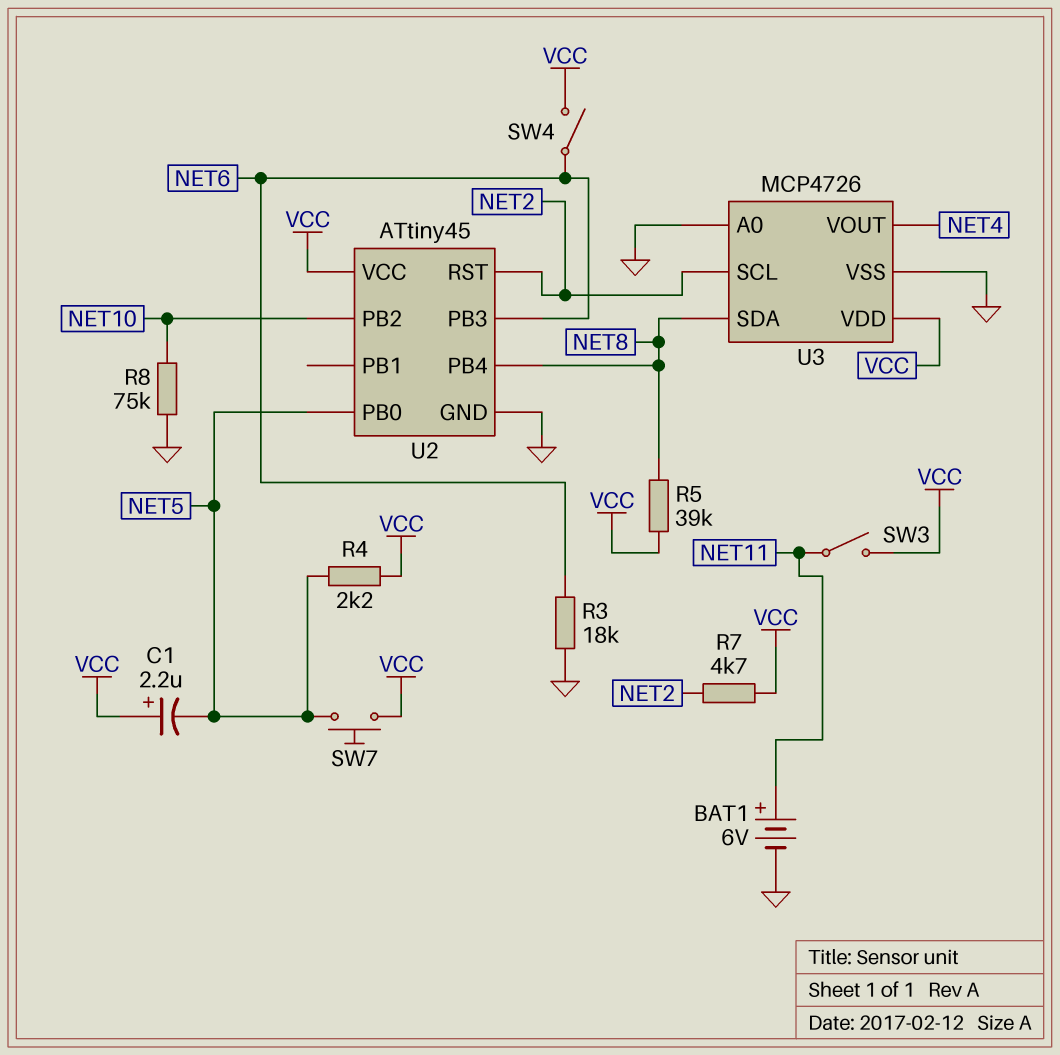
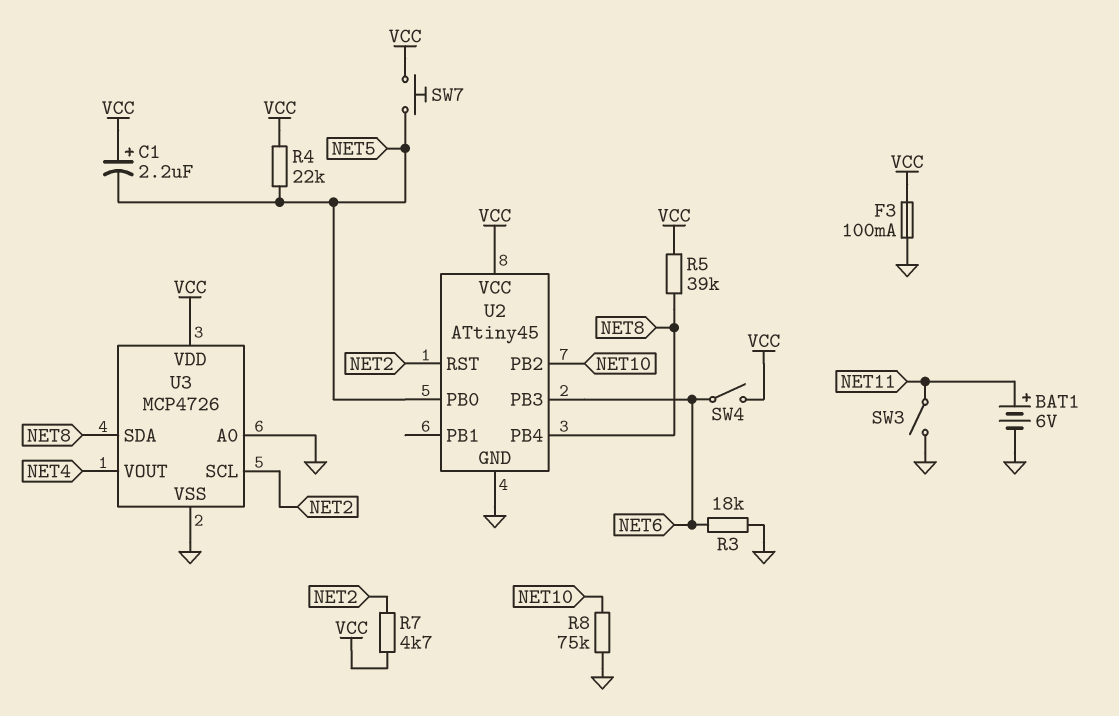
F3: none -> 100mA (GND, VCC)
R4: 2.2k (NET5, VCC) -> 22k (NET5, VCC)
SW3: switch (NET11, VCC) -> switch (GND, NET11)

